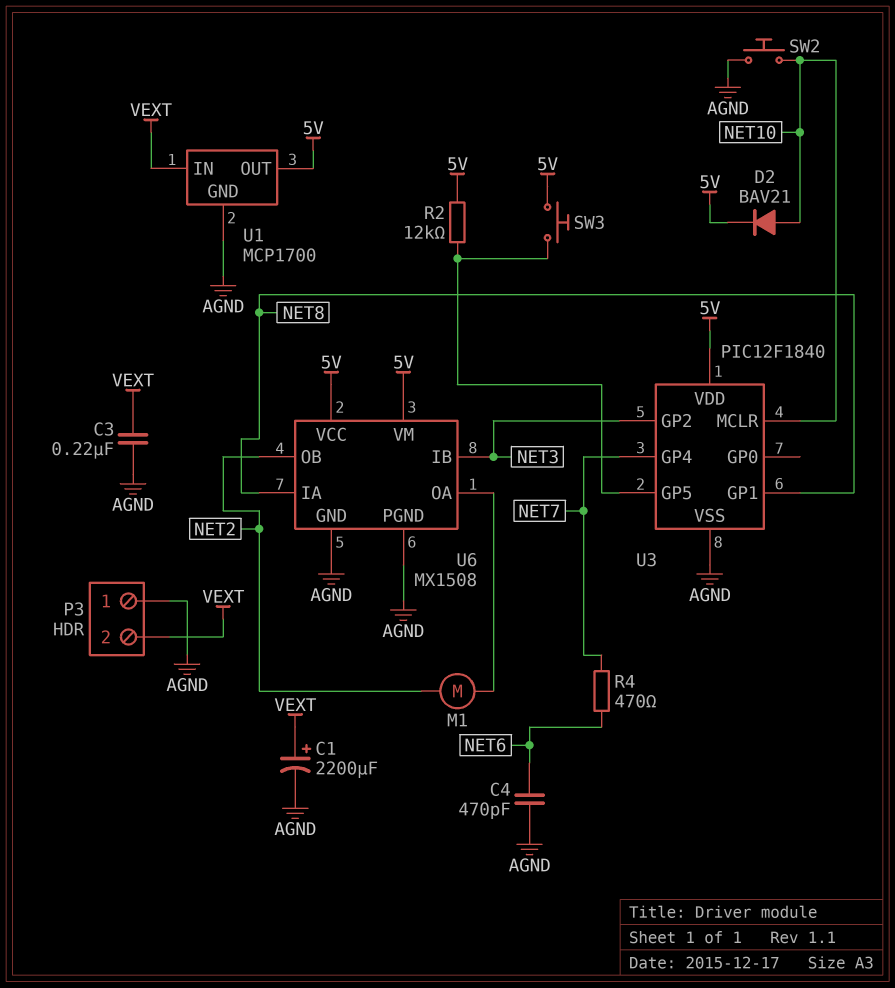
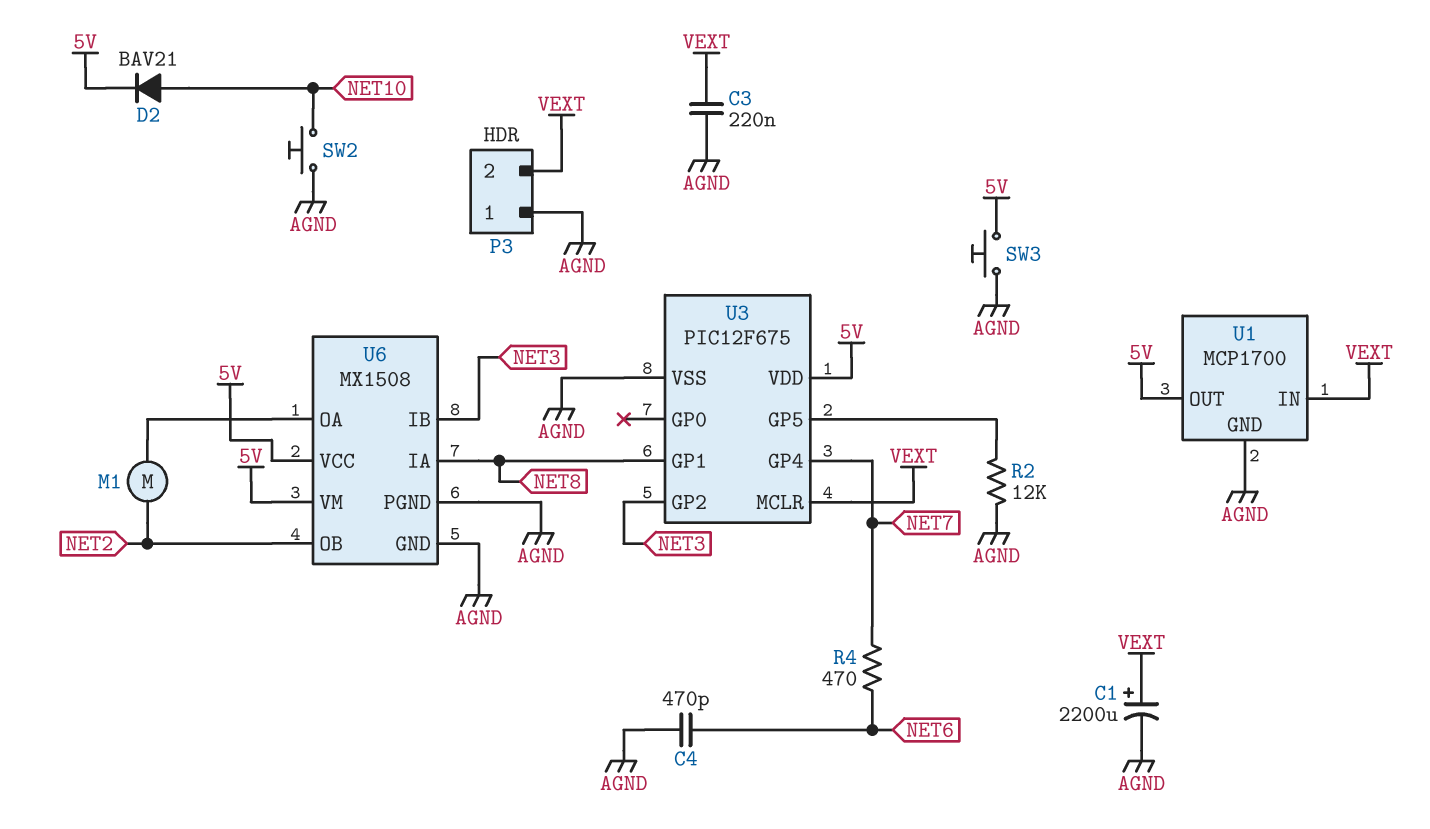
R2: 12k (5V, U3/GP5) -> 12k (AGND, U3/GP5)
SW3: button (5V, U3/GP5) -> button (5V, AGND)
U3: PIC12F1840 -> PIC12F675
U3 pin MCLR: NET10 -> VEXT

